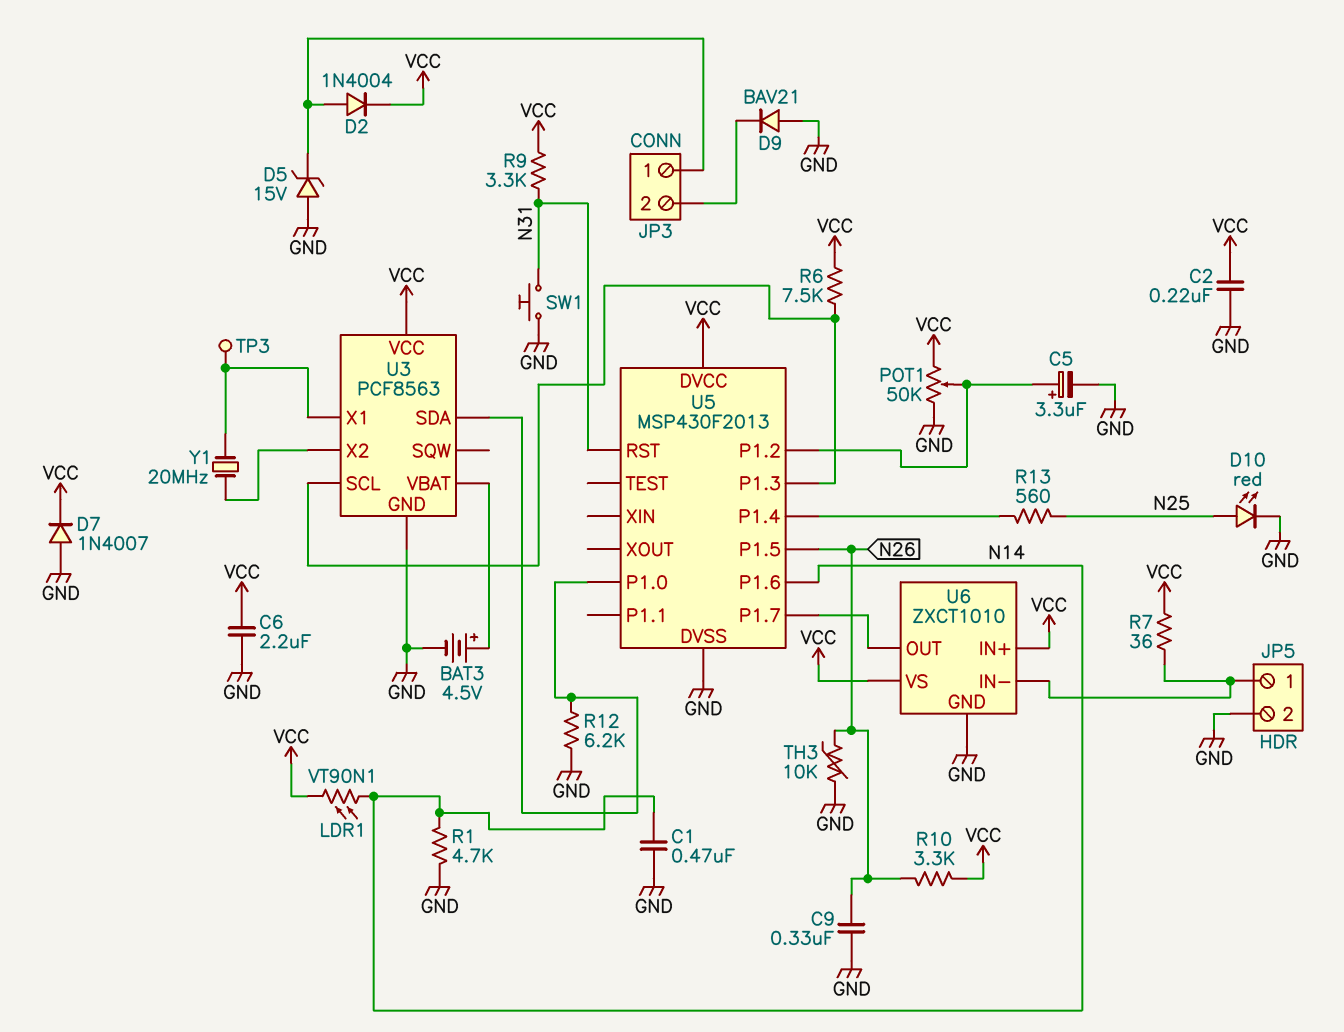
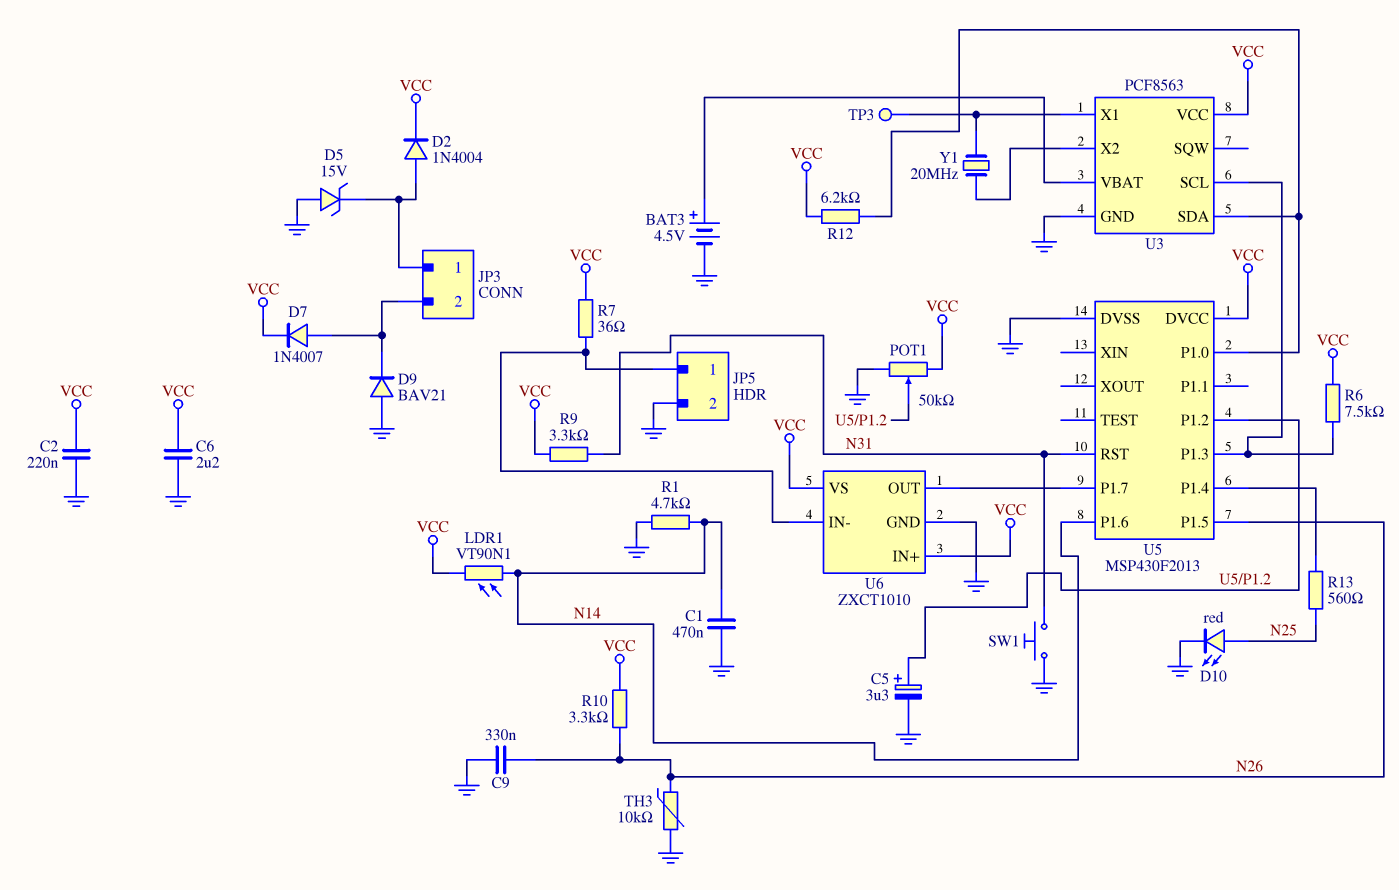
D7: diode 1N4007 (A GND, K VCC) -> diode 1N4007 (A JP3/2, K VCC)
R12: 6.2k (GND, U3/SDA) -> 6.2k (U3/SDA, VCC)

